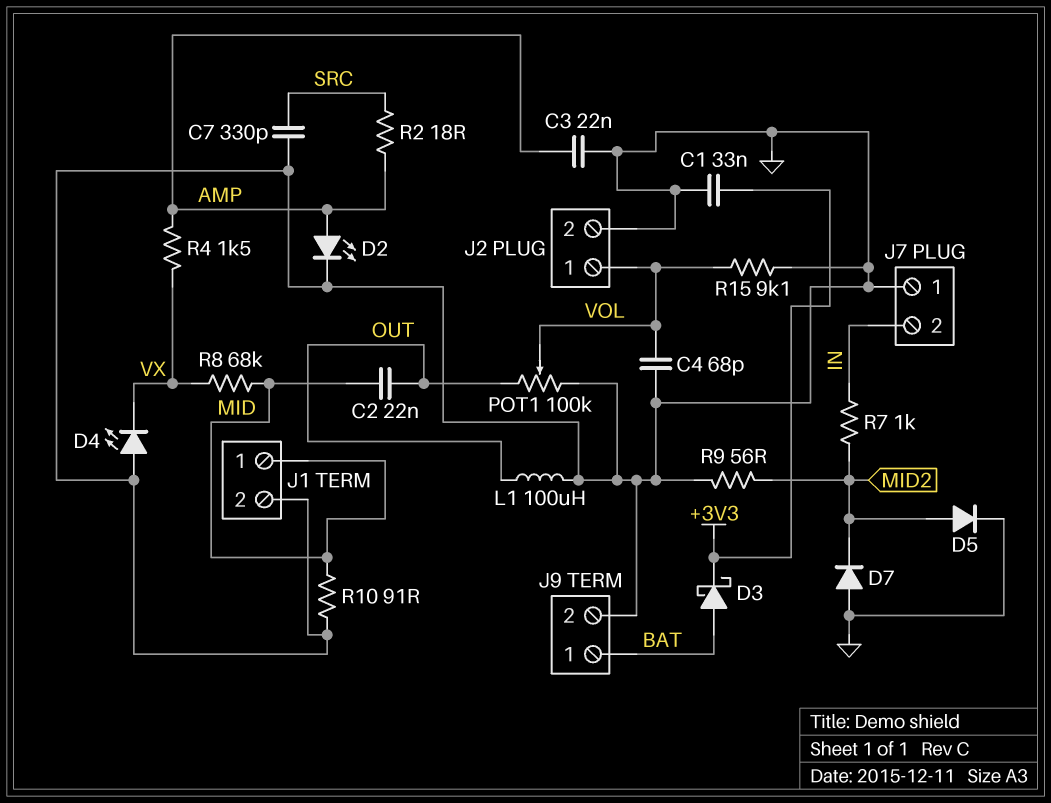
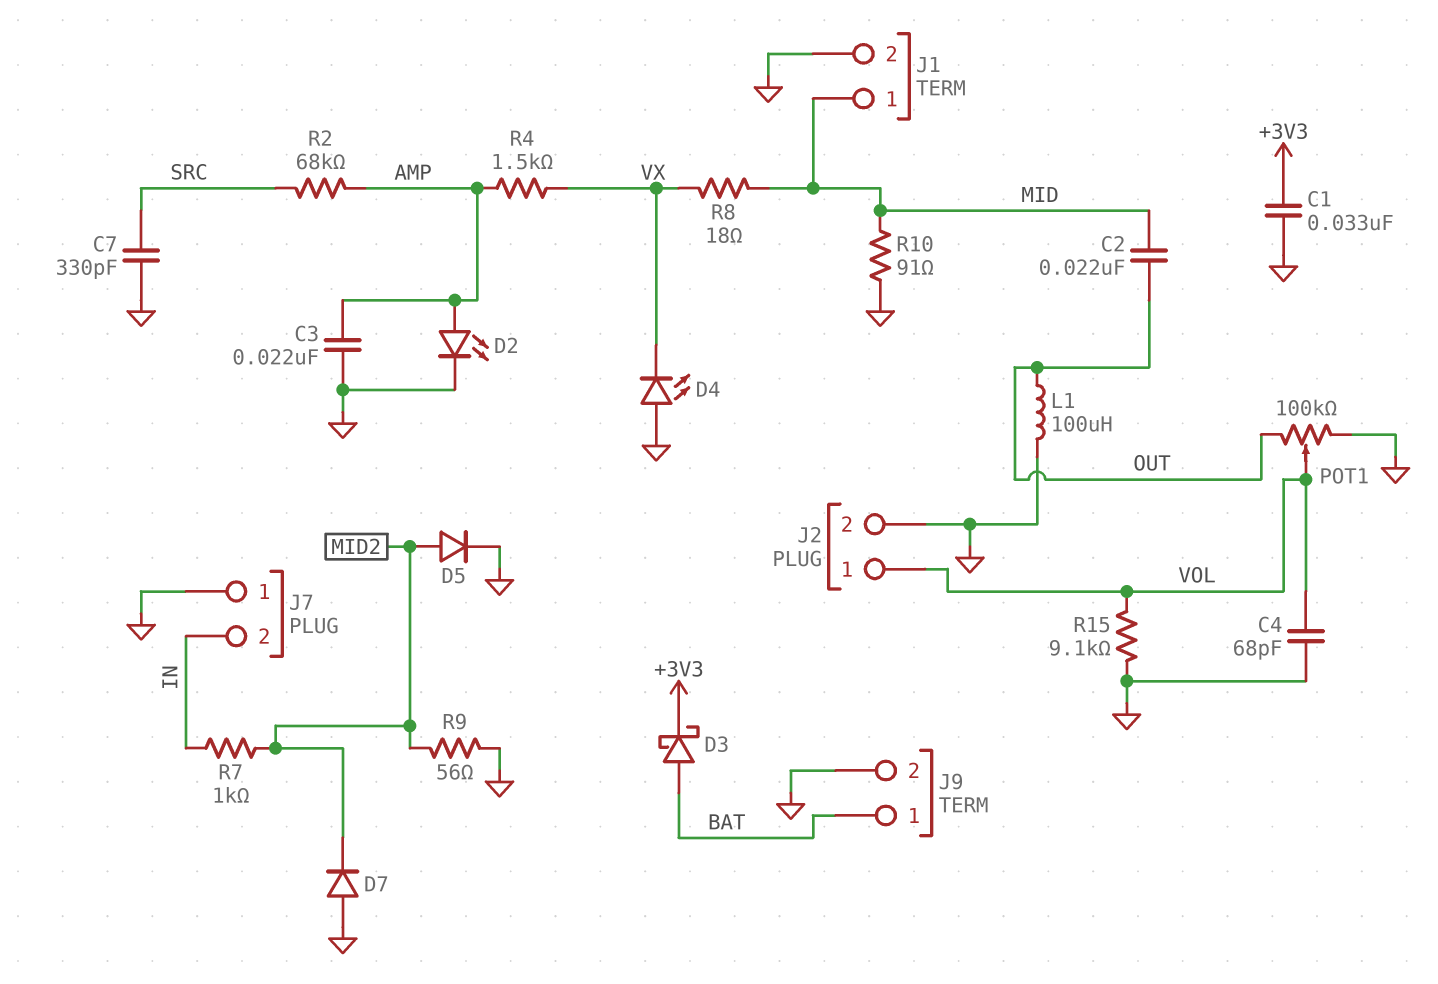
R2: 18 (AMP, SRC) -> 68k (AMP, SRC)
R8: 68k (MID, VX) -> 18 (MID, VX)

